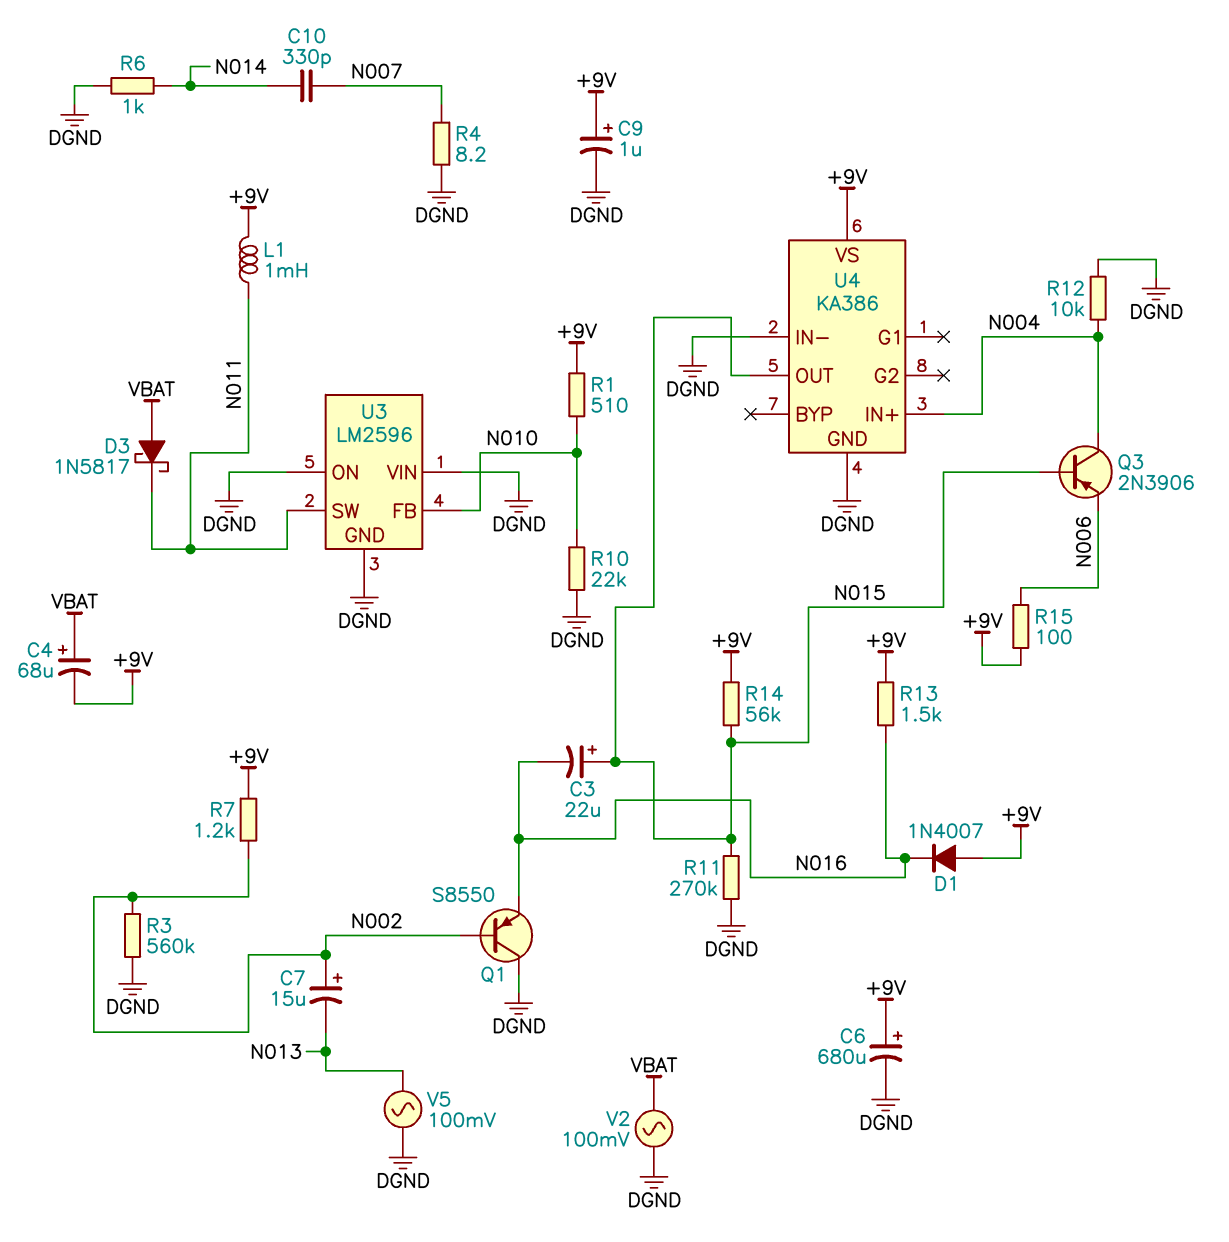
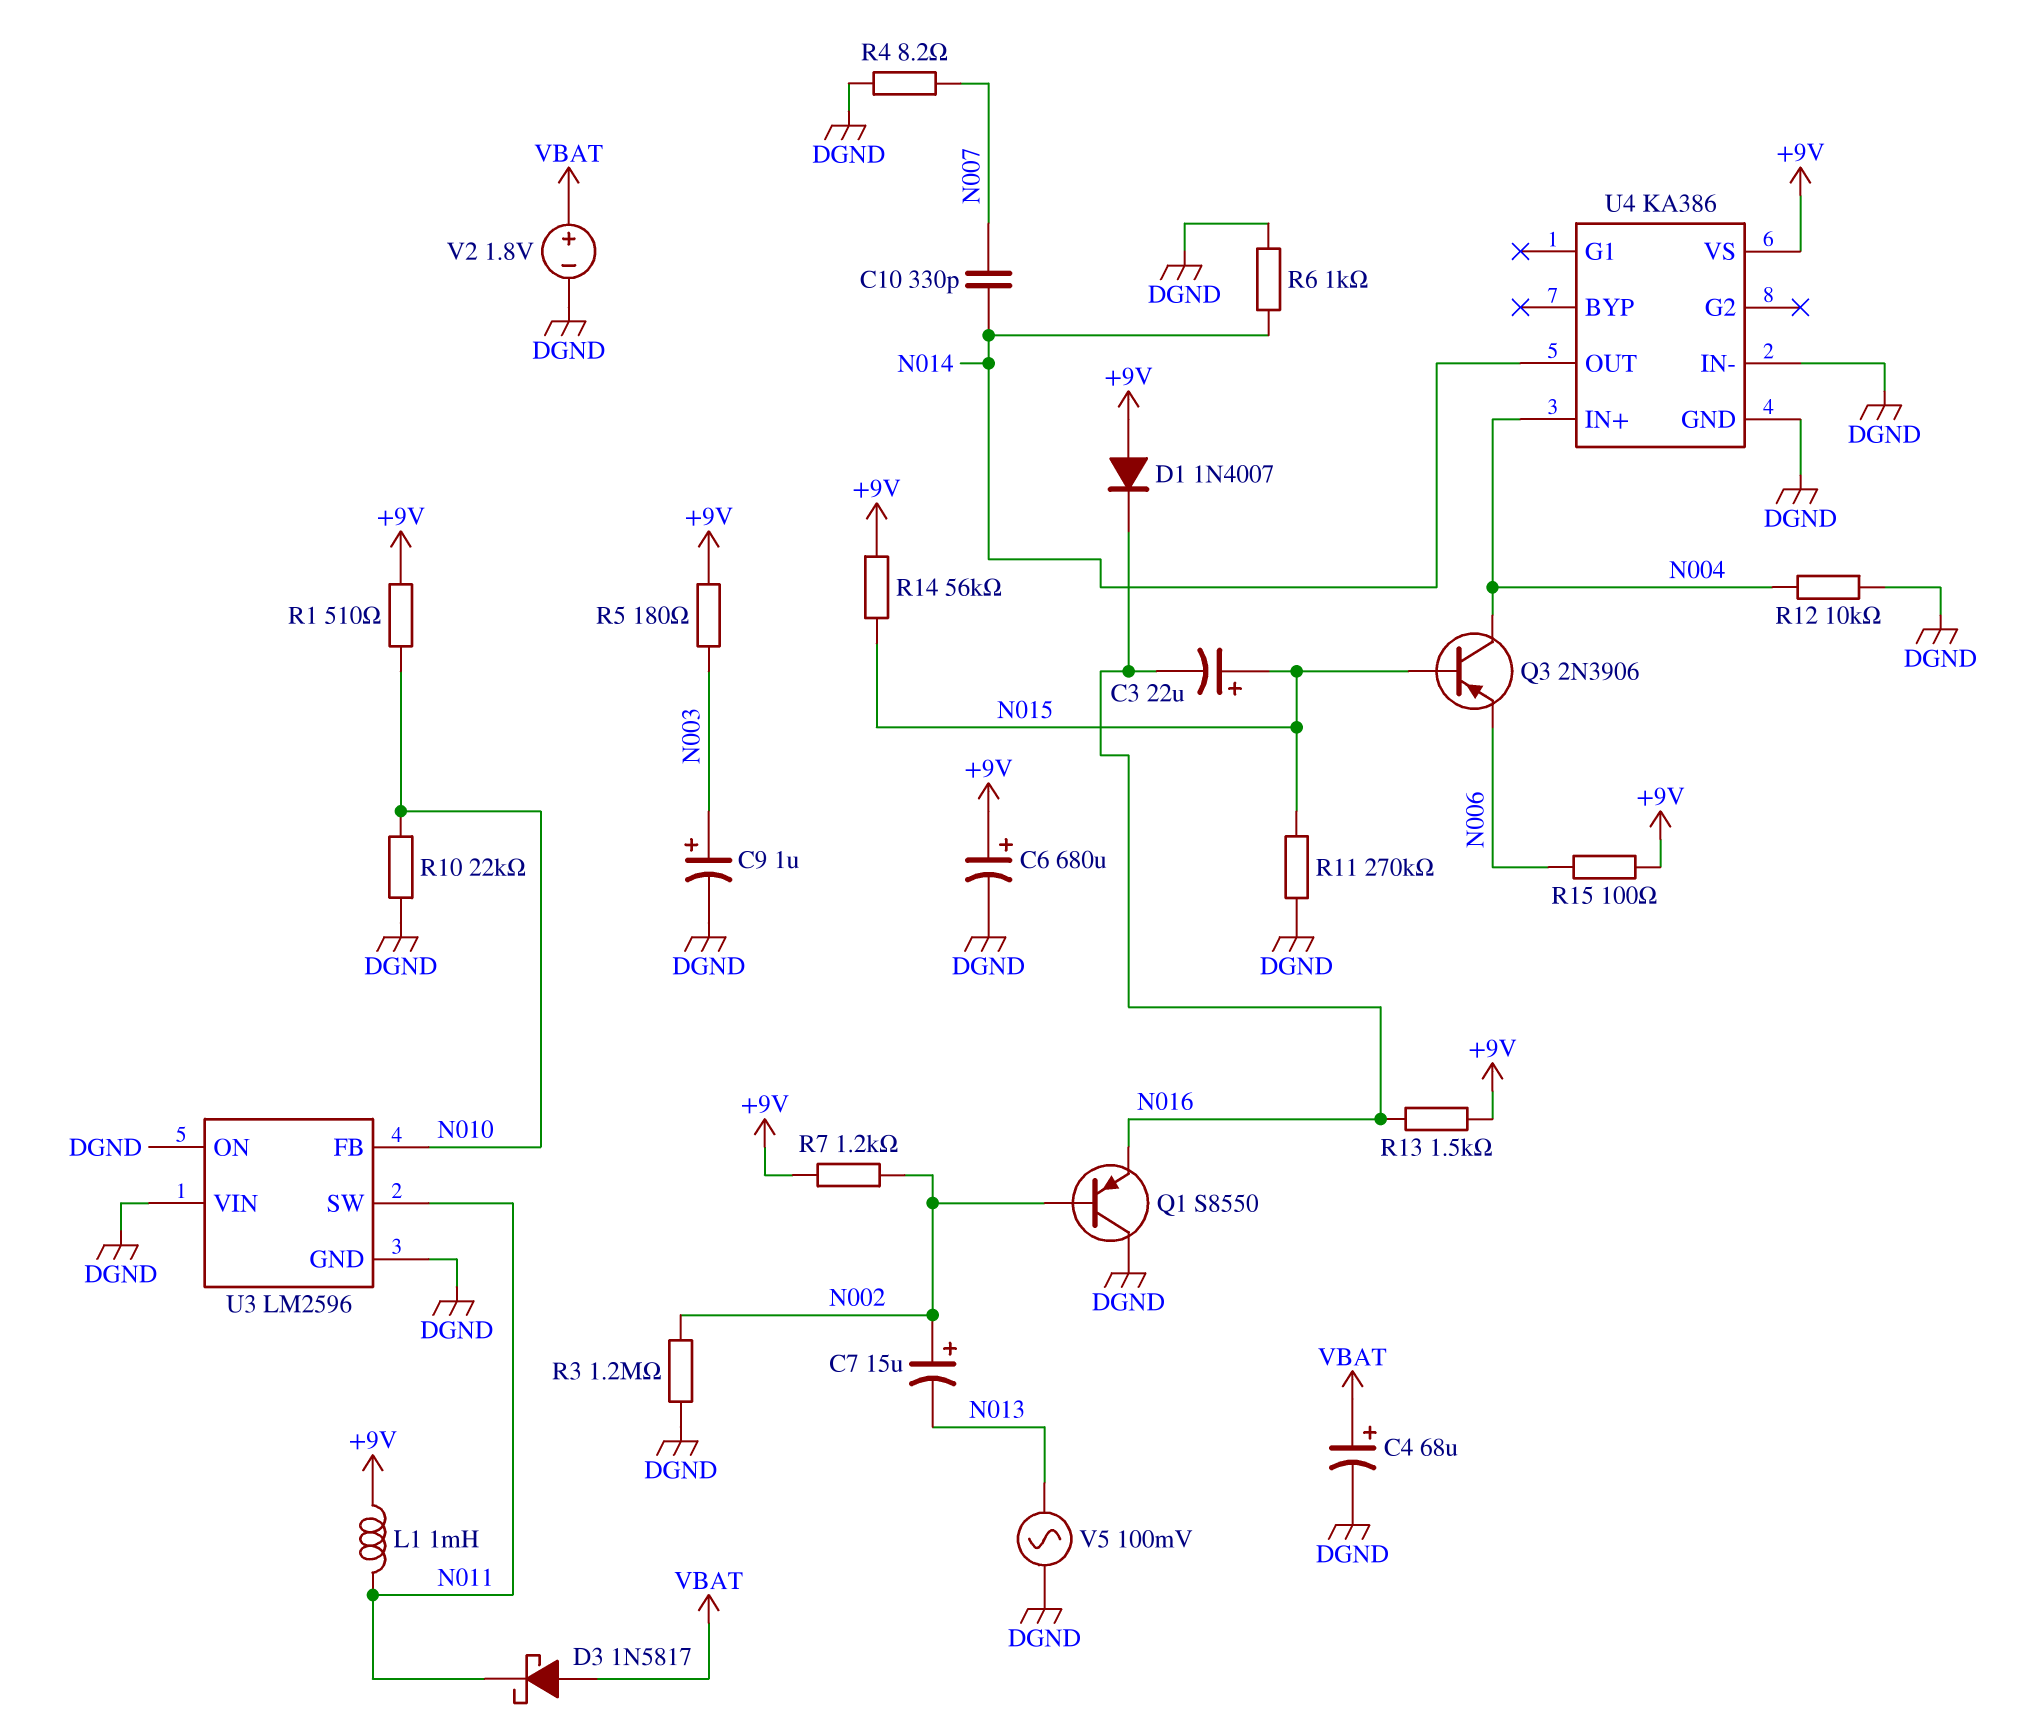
C4: 68uF (plus VBAT, minus +9V) -> 68uF (plus VBAT, minus DGND)
C9: 1uF (plus +9V, minus DGND) -> 1uF (plus N003, minus DGND)
R3: 560k (DGND, N002) -> 1.2M (DGND, N002)
R5: none -> 180 (+9V, N003)
U4 pin OUT: N015 -> N014
V2: AC 100mV (DGND, VBAT) -> 1.8V (plus VBAT, minus DGND)

